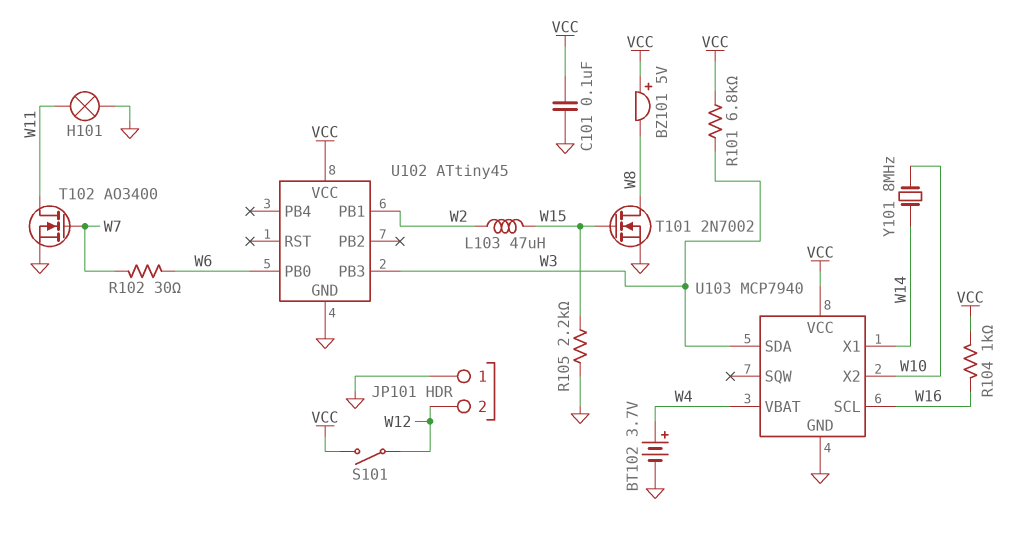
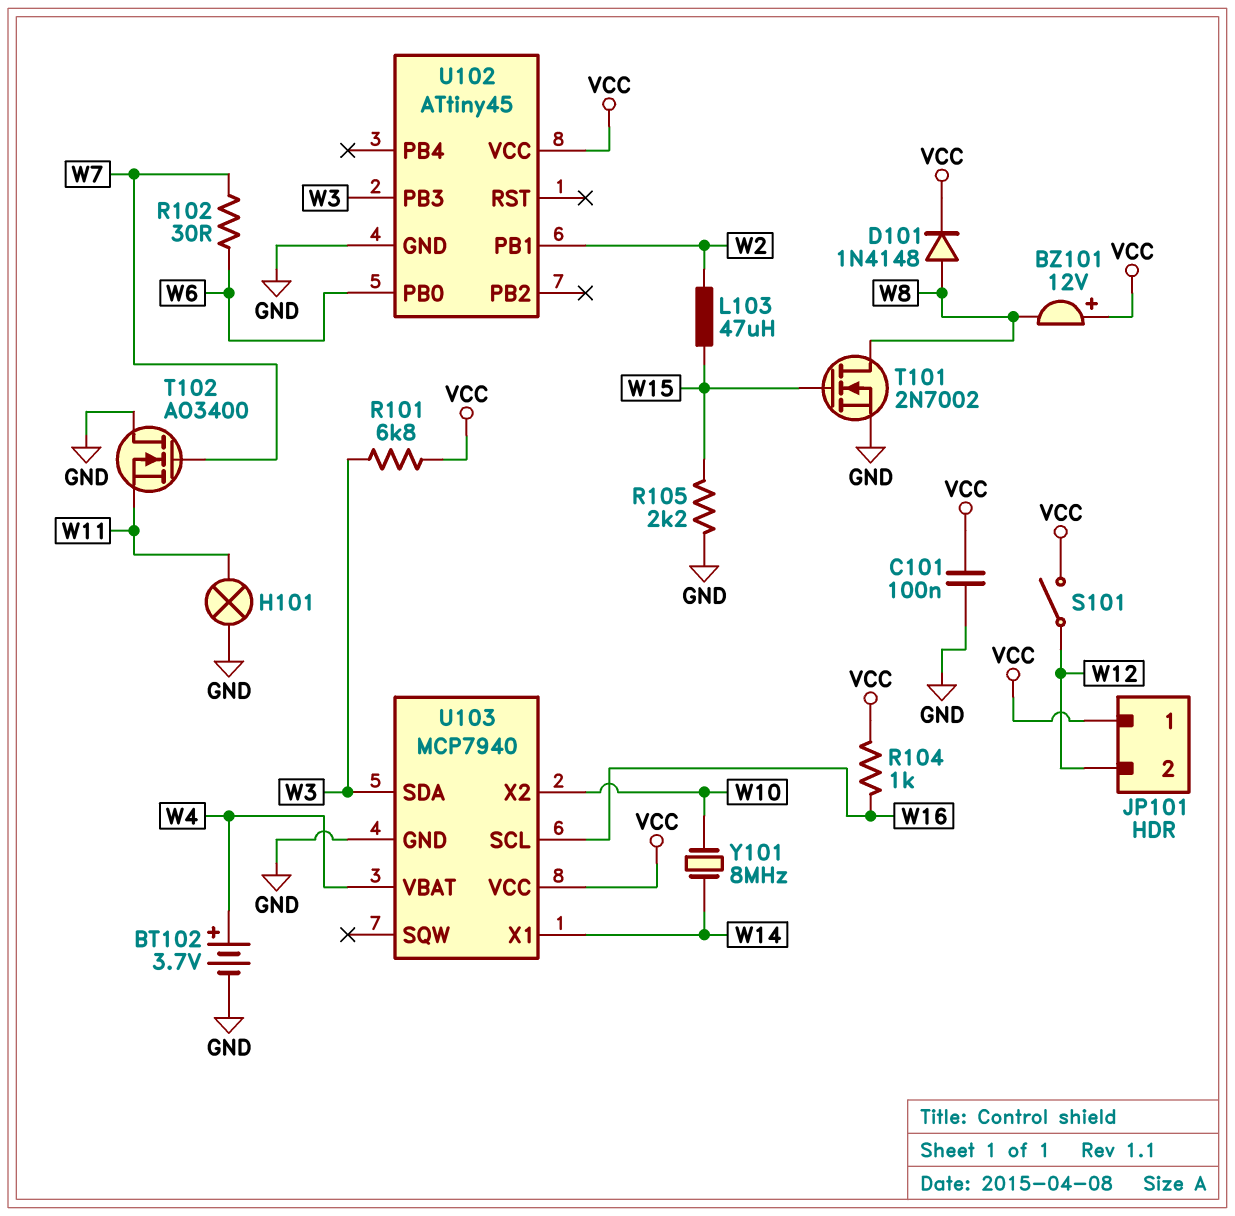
BZ101: buzzer 5V (plus VCC, minus W8) -> buzzer 12V (plus VCC, minus W8)
D101: none -> diode 1N4148 (A W8, K VCC)
JP101 pin 1: GND -> VCC
T102: NMOS AO3400 (G W7, D W11, S GND) -> NMOS AO3400 (G W7, D GND, S W11)

